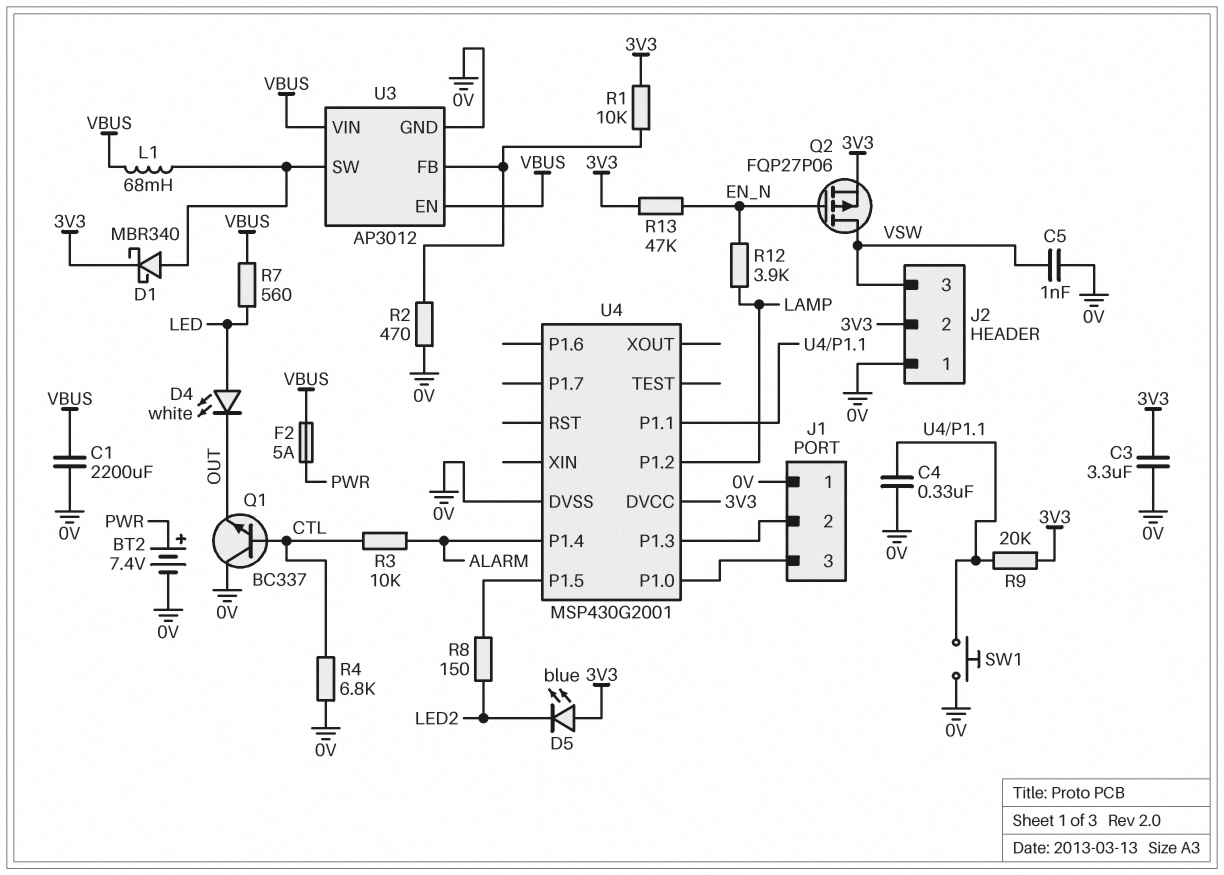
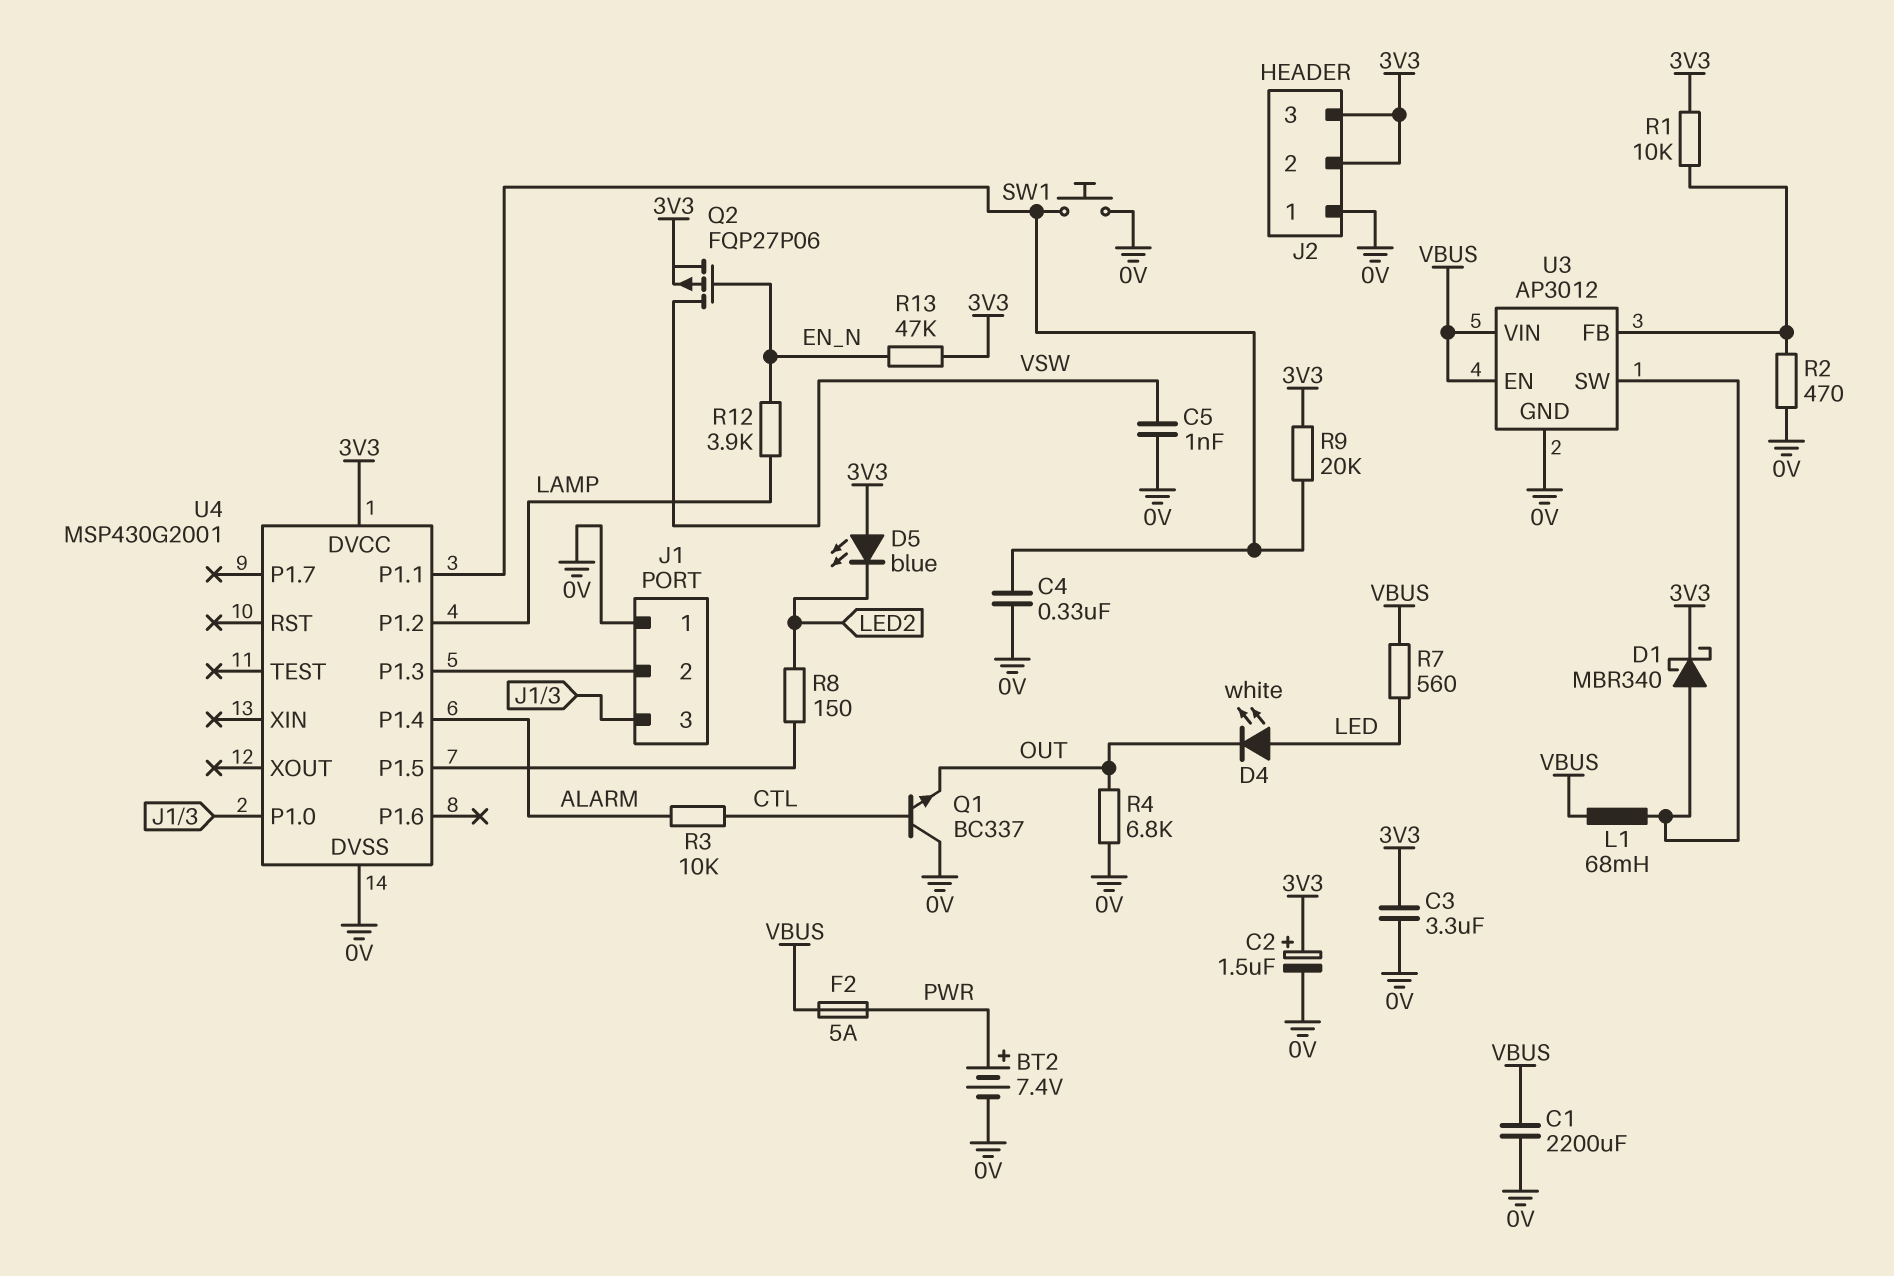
C2: none -> 1.5uF (plus 3V3, minus 0V)
J2 pin 3: VSW -> 3V3
R4: 6.8k (0V, CTL) -> 6.8k (0V, OUT)

